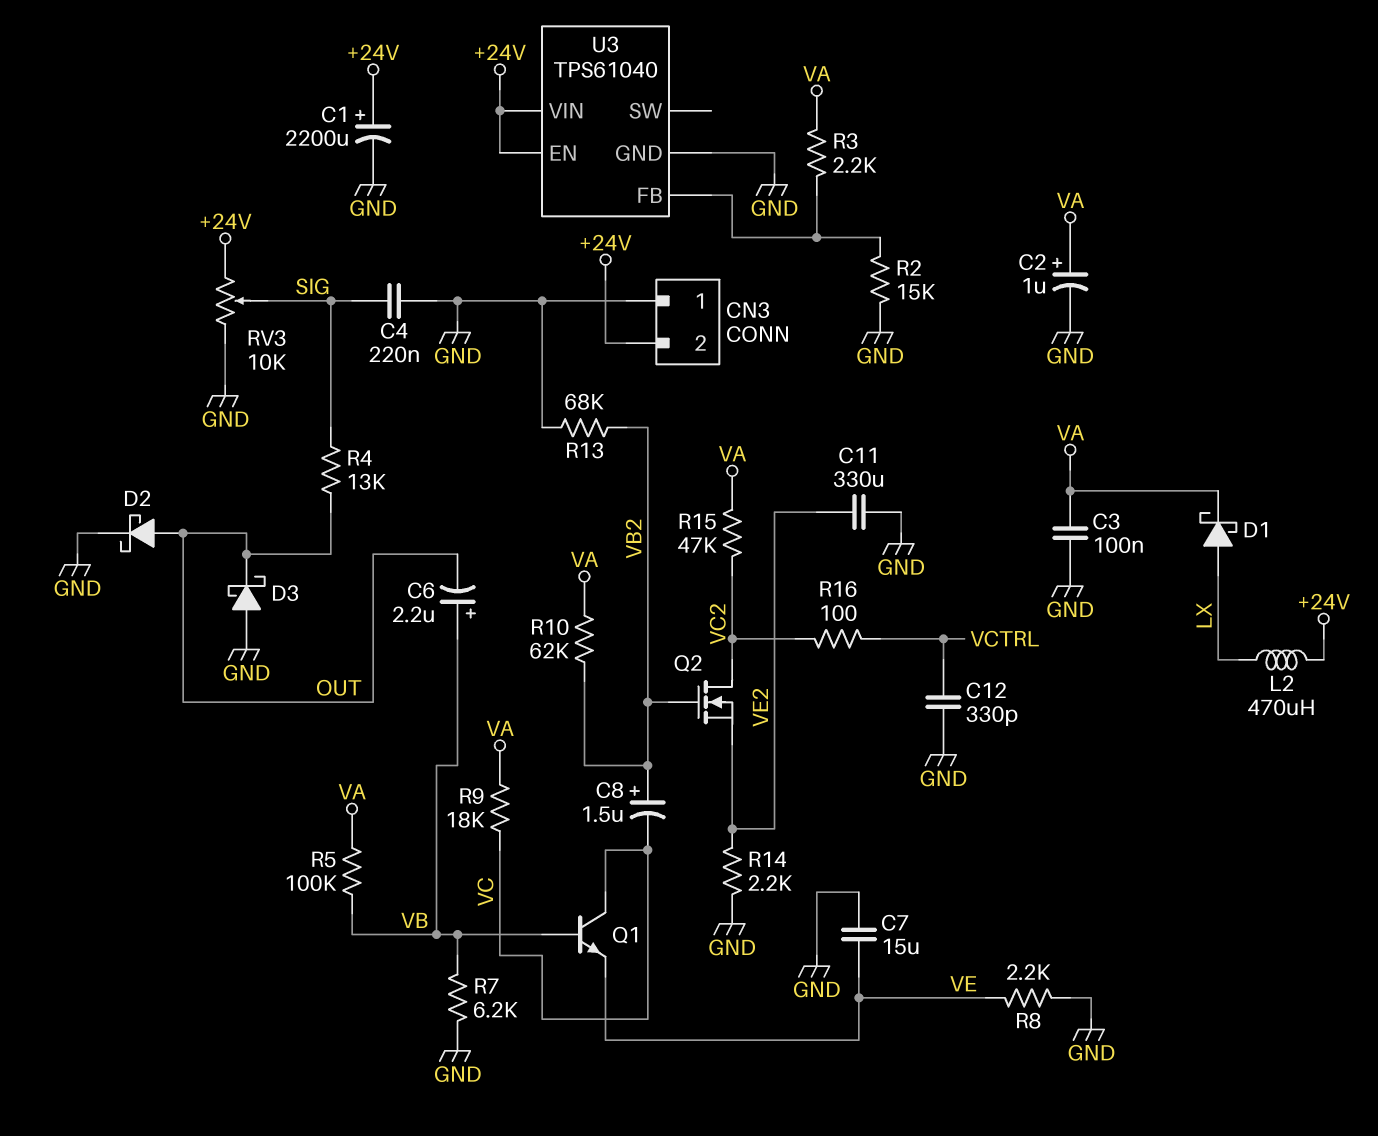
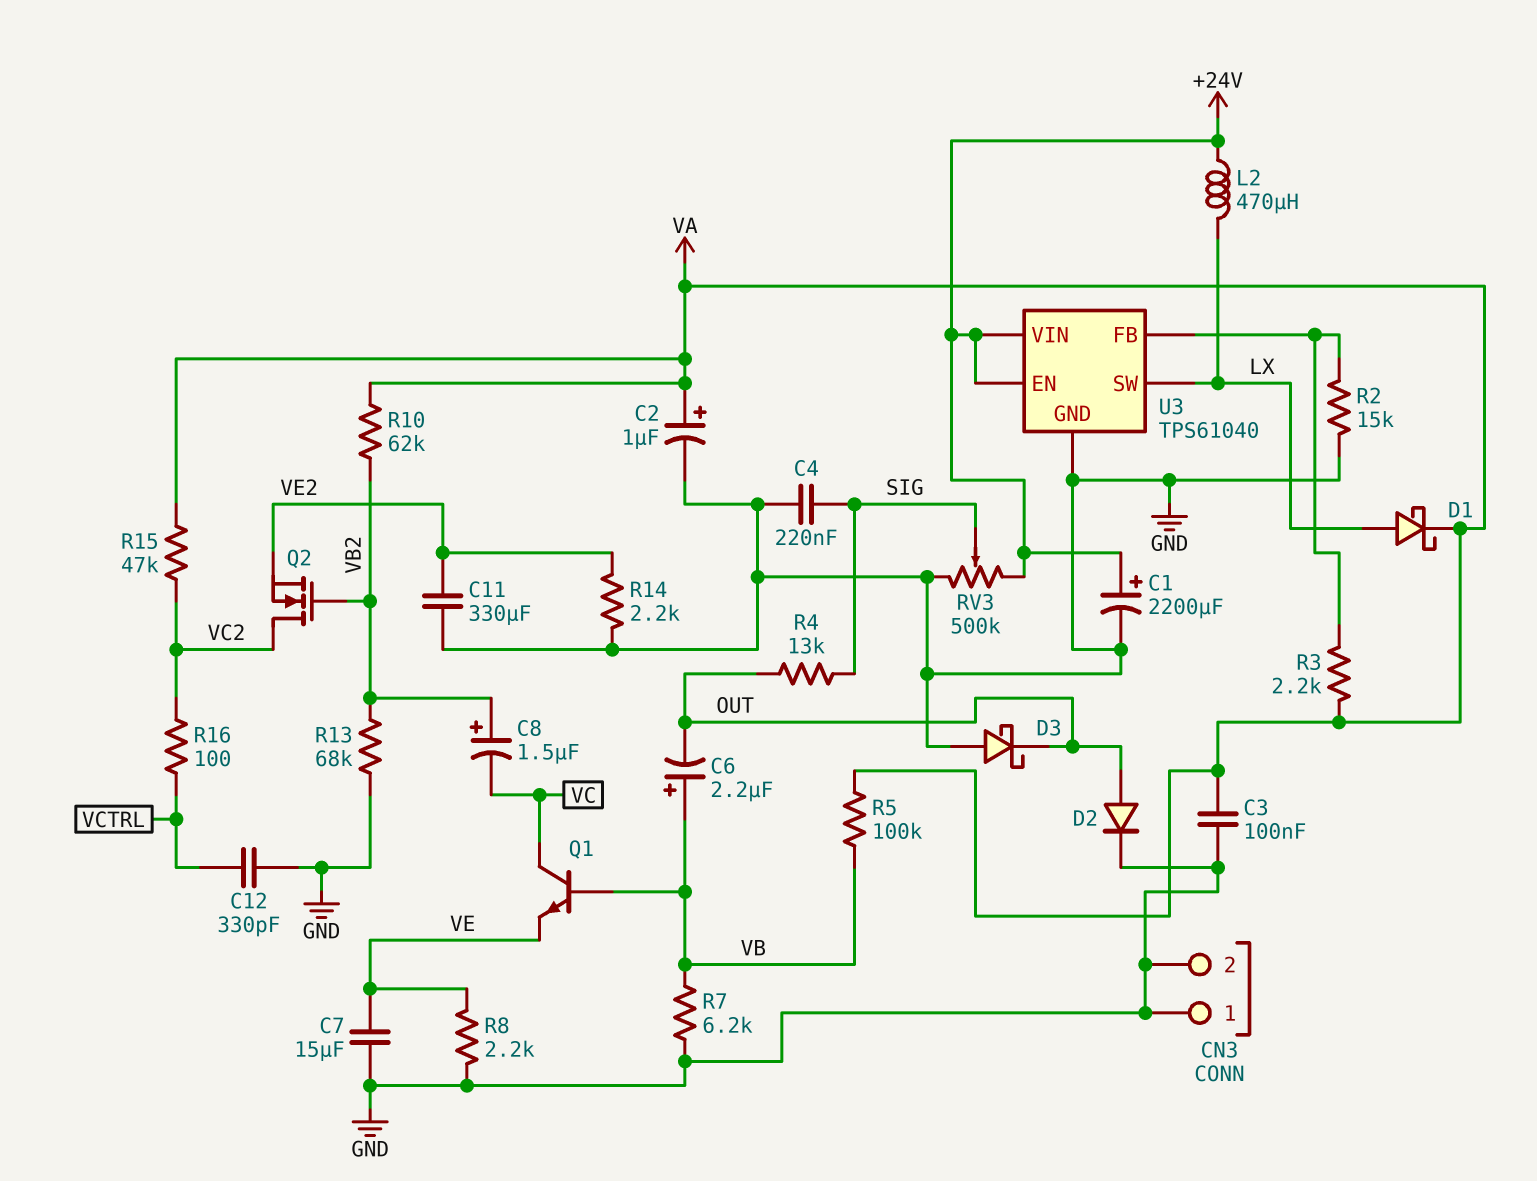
CN3 pin 2: +24V -> GND
D2: schottky (A OUT, K GND) -> diode (A OUT, K GND)
R9: 18k (VA, VC) -> none
RV3: 10k (+24V, GND, wiper SIG) -> 500k (+24V, GND, wiper SIG)
U3 pin SW: none -> LX

